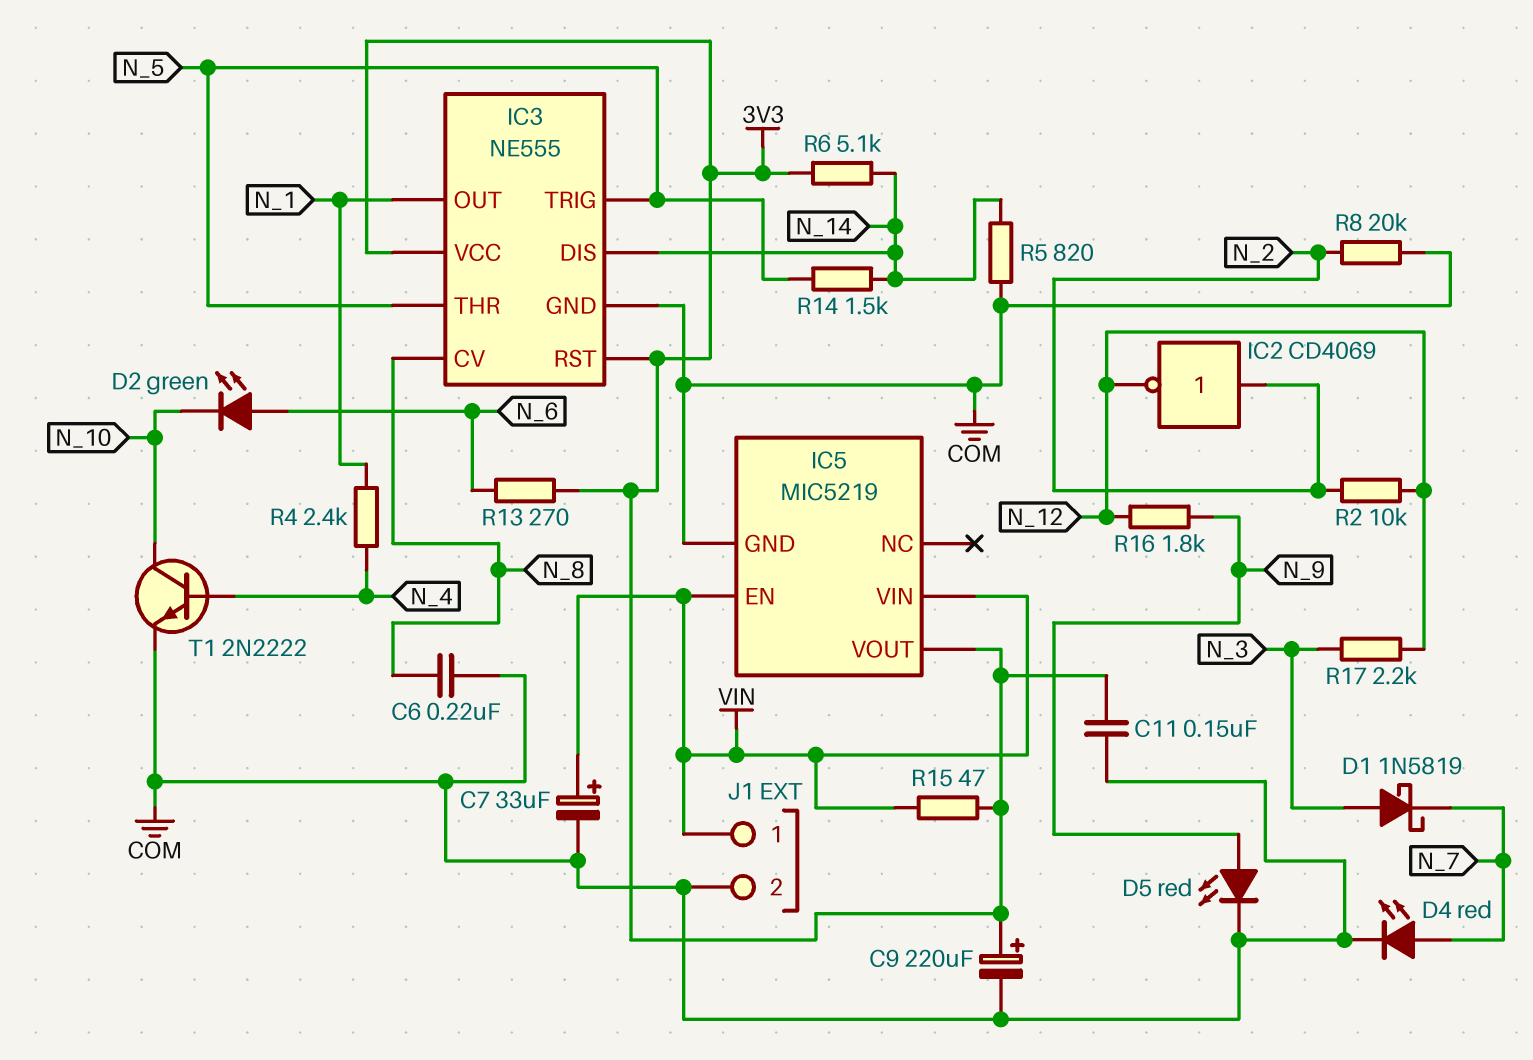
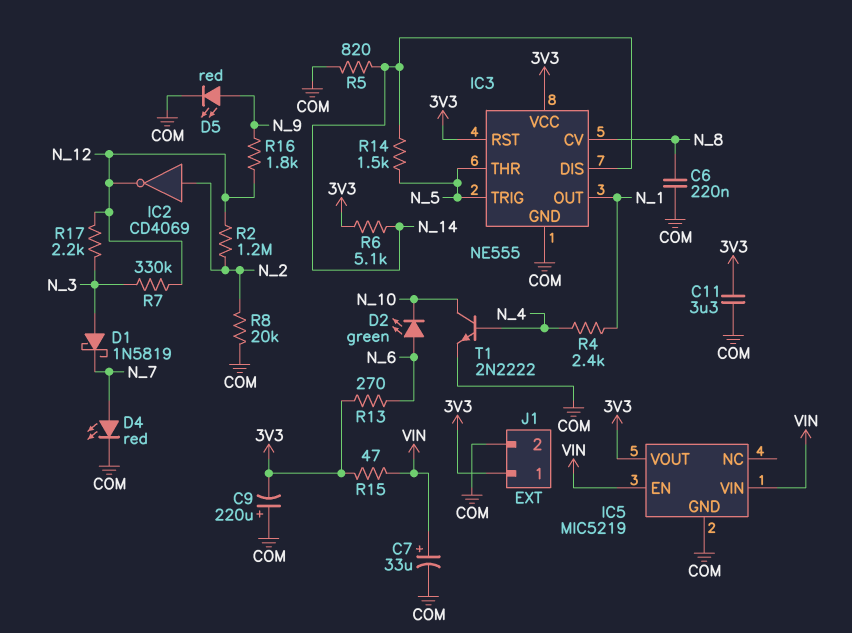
C9: 220uF (plus 3V3, minus COM) -> 220uF (plus COM, minus 3V3)
C11: 150nF (3V3, COM) -> 3.3uF (3V3, COM)
J1 pin 1: VIN -> 3V3
R2: 10k (N_2, N_12) -> 1.2M (N_2, N_12)
R7: none -> 330k (N_3, N_12)

